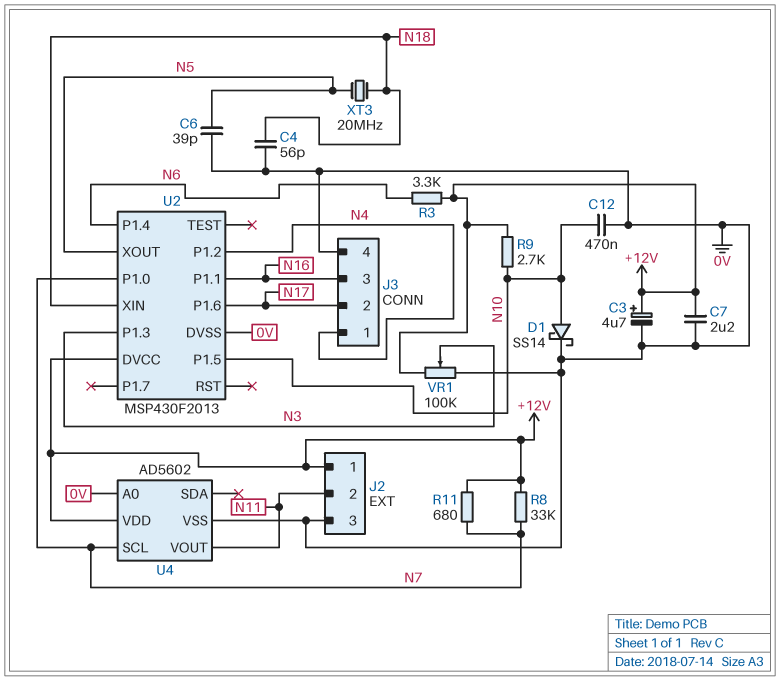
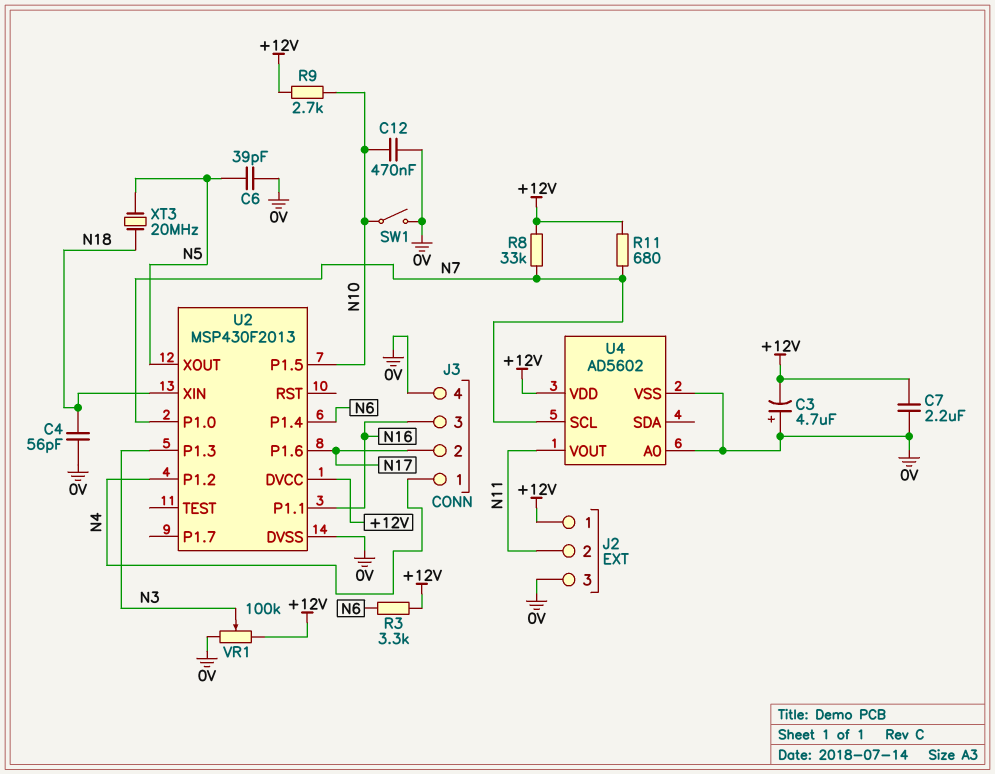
C3: 4.7uF (plus +12V, minus 0V) -> 4.7uF (plus 0V, minus +12V)
D1: schottky SS14 (A N10, K 0V) -> none
SW1: none -> switch (0V, N10)

